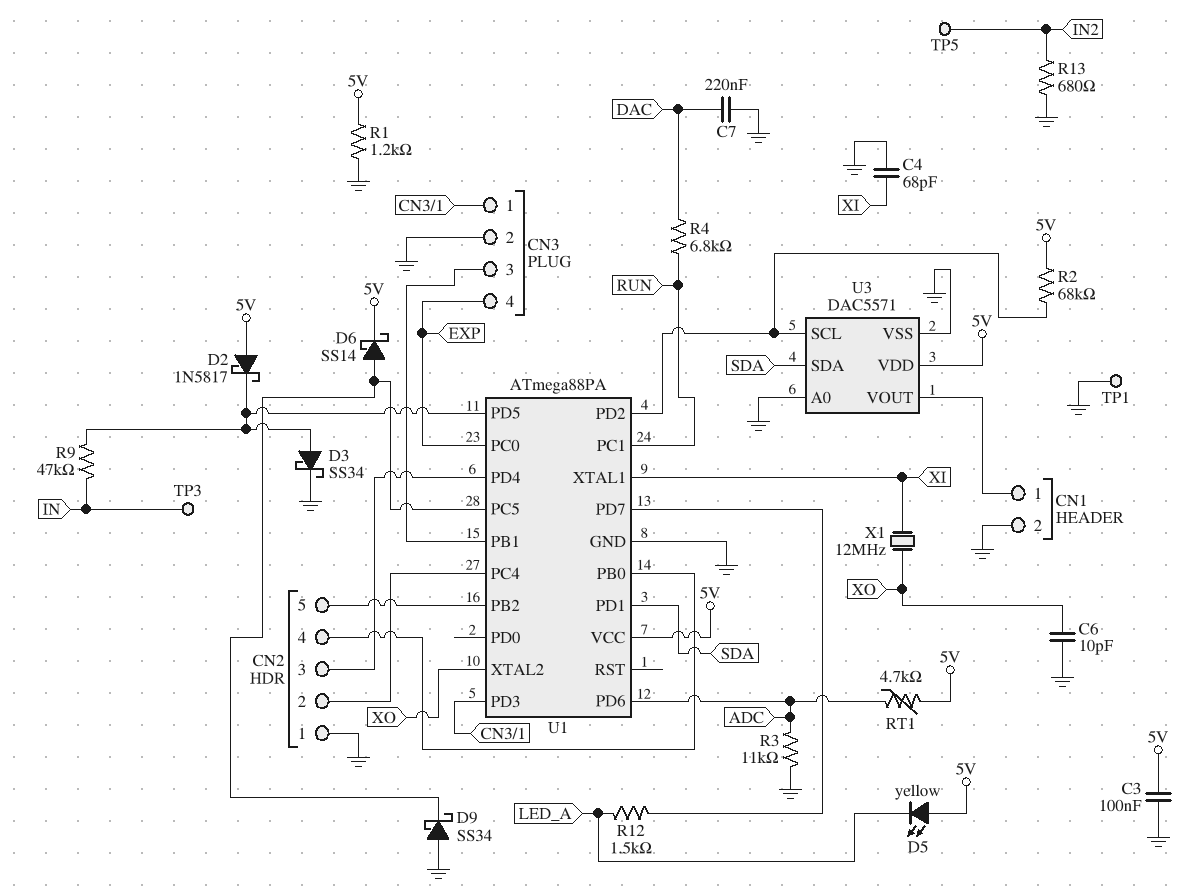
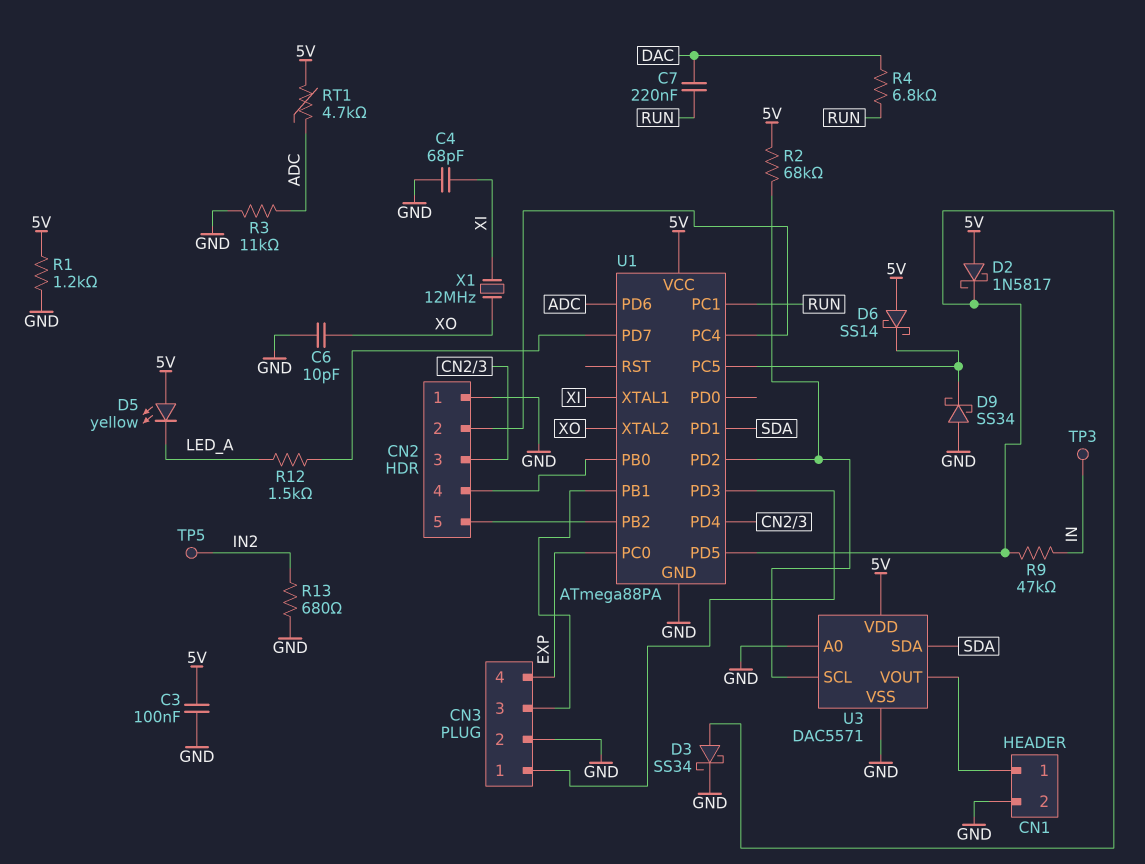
C7: 220nF (DAC, GND) -> 220nF (DAC, RUN)
D6: schottky SS14 (A U1/PC5, K 5V) -> schottky SS14 (A 5V, K U1/PC5)
TP1: test point (GND) -> none

